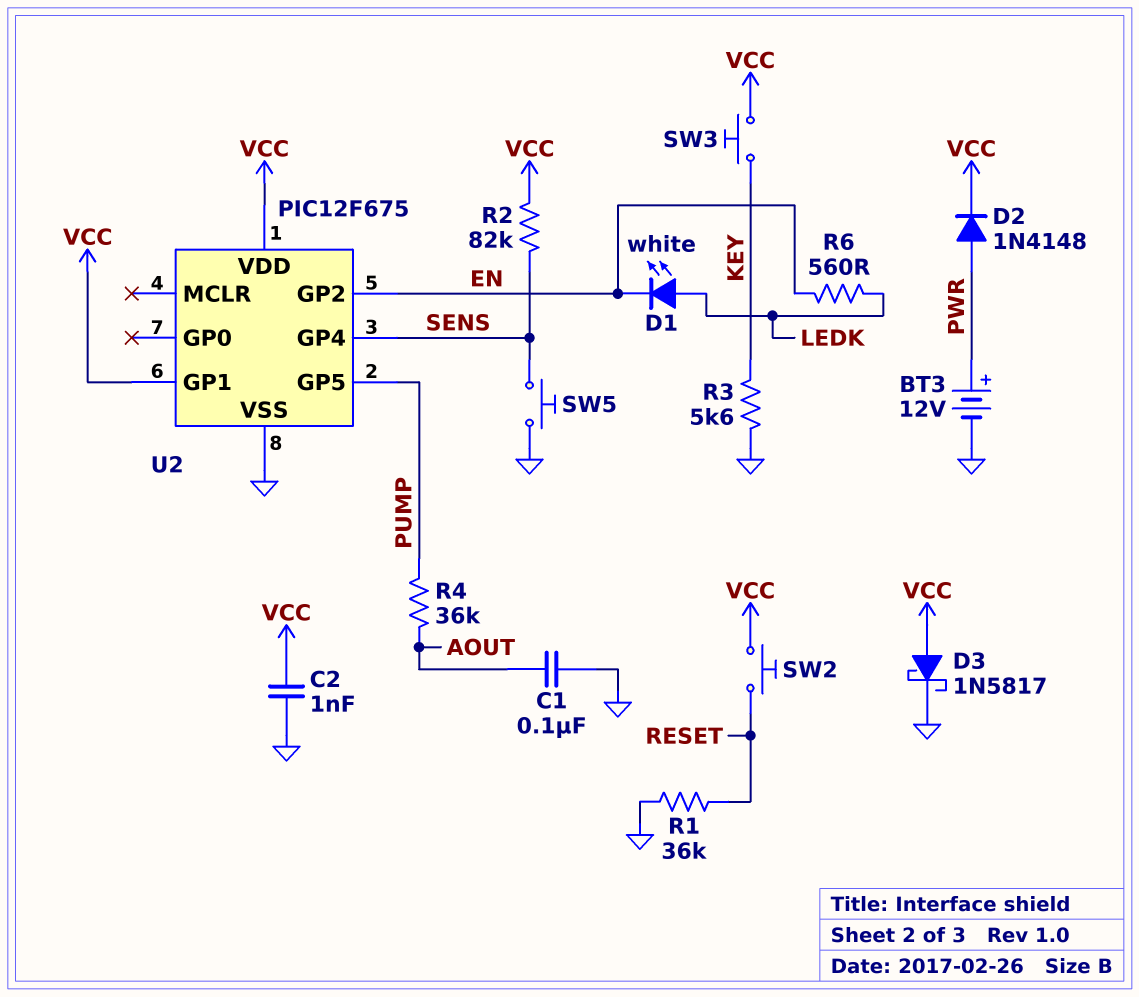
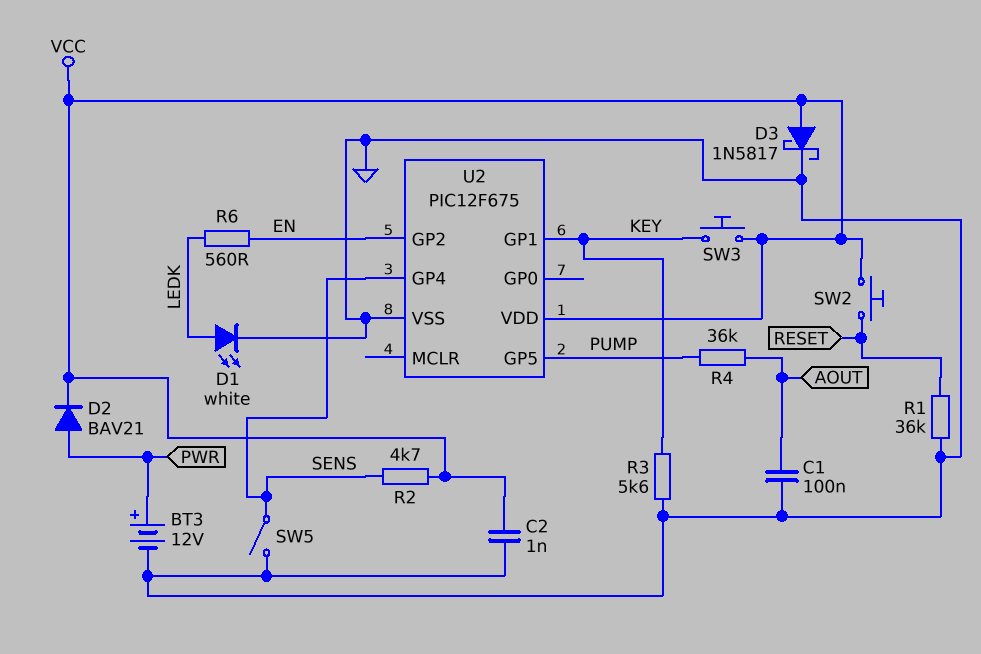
D1: LED white (A LEDK, K EN) -> LED white (A LEDK, K GND)
D2: diode 1N4148 (A PWR, K VCC) -> diode BAV21 (A PWR, K VCC)
R2: 82k (SENS, VCC) -> 4.7k (SENS, VCC)
SW5: button (GND, SENS) -> switch (GND, SENS)
U2 pin GP1: VCC -> KEY

